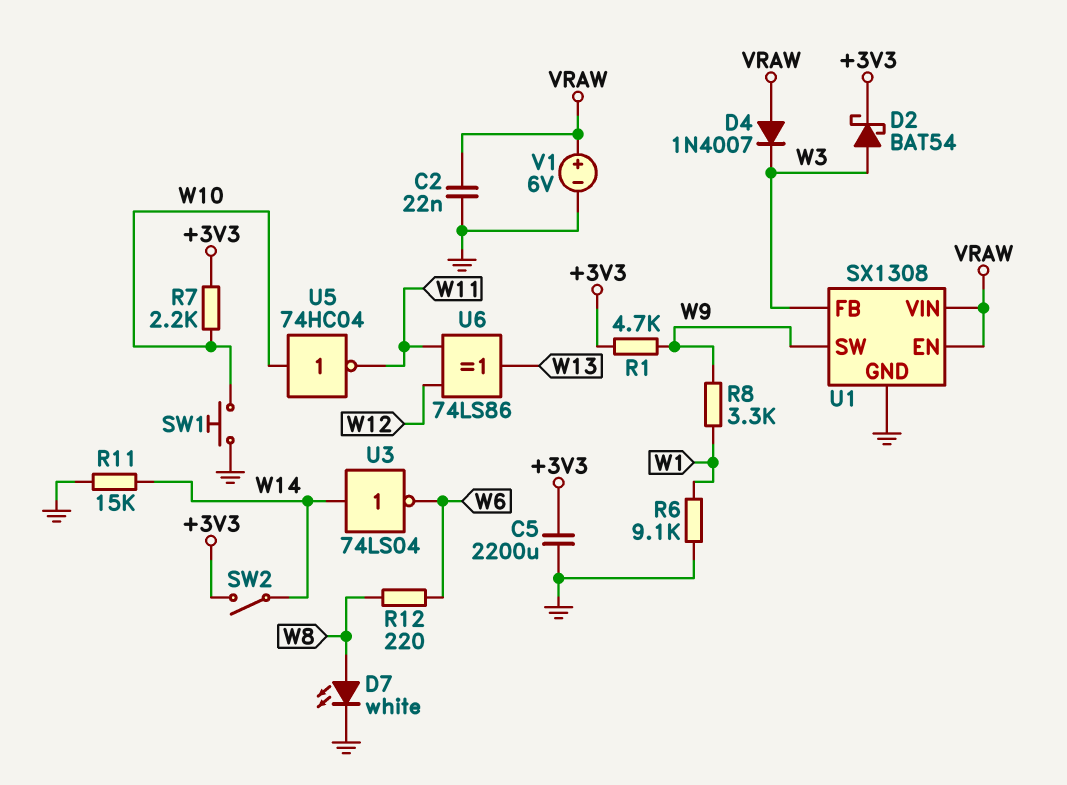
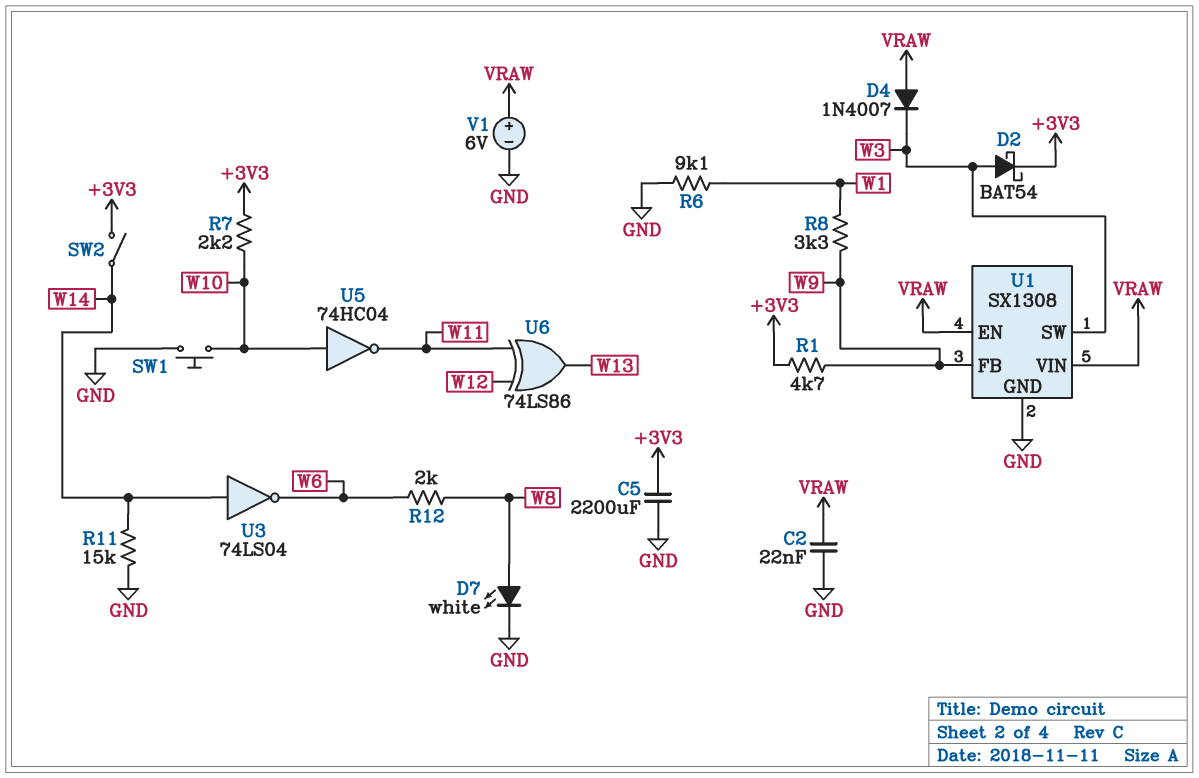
R12: 220 (W6, W8) -> 2k (W6, W8)
U1 pin FB: W3 -> W9
U1 pin SW: W9 -> W3

